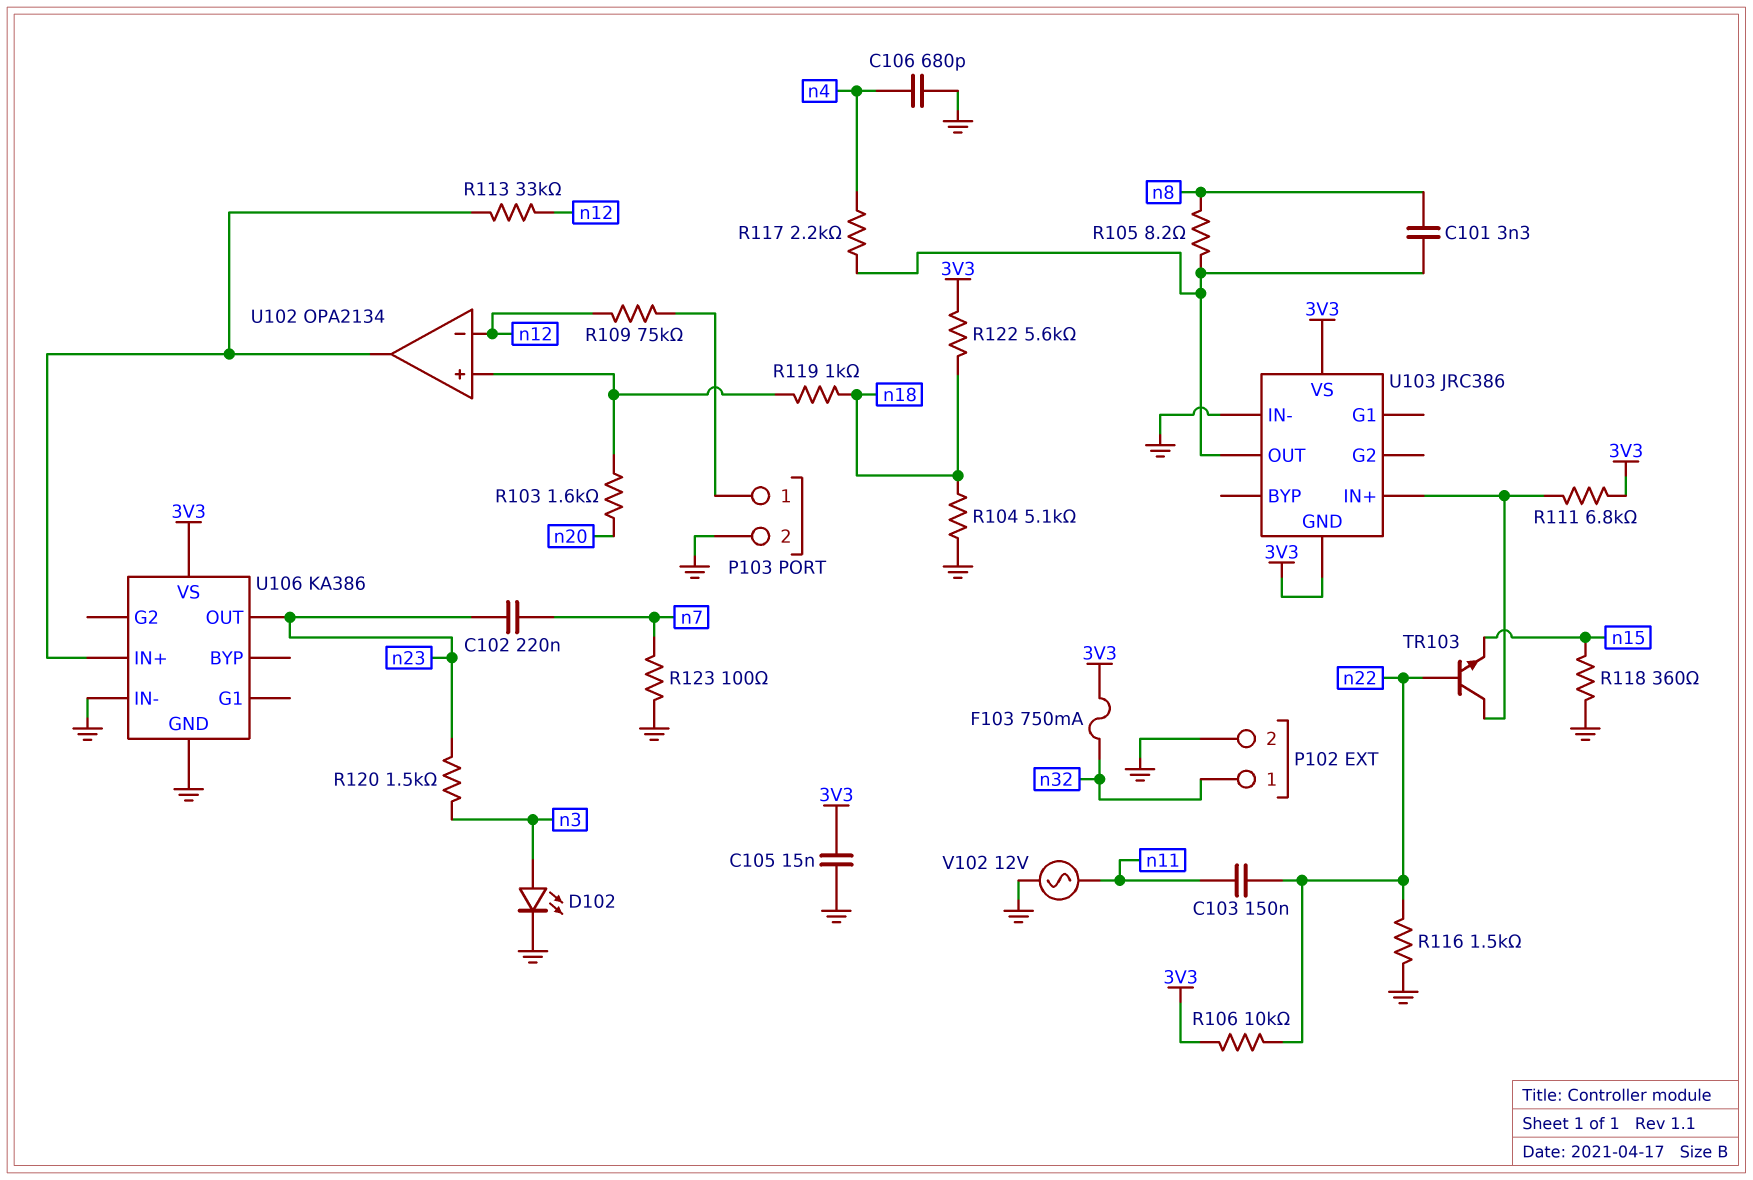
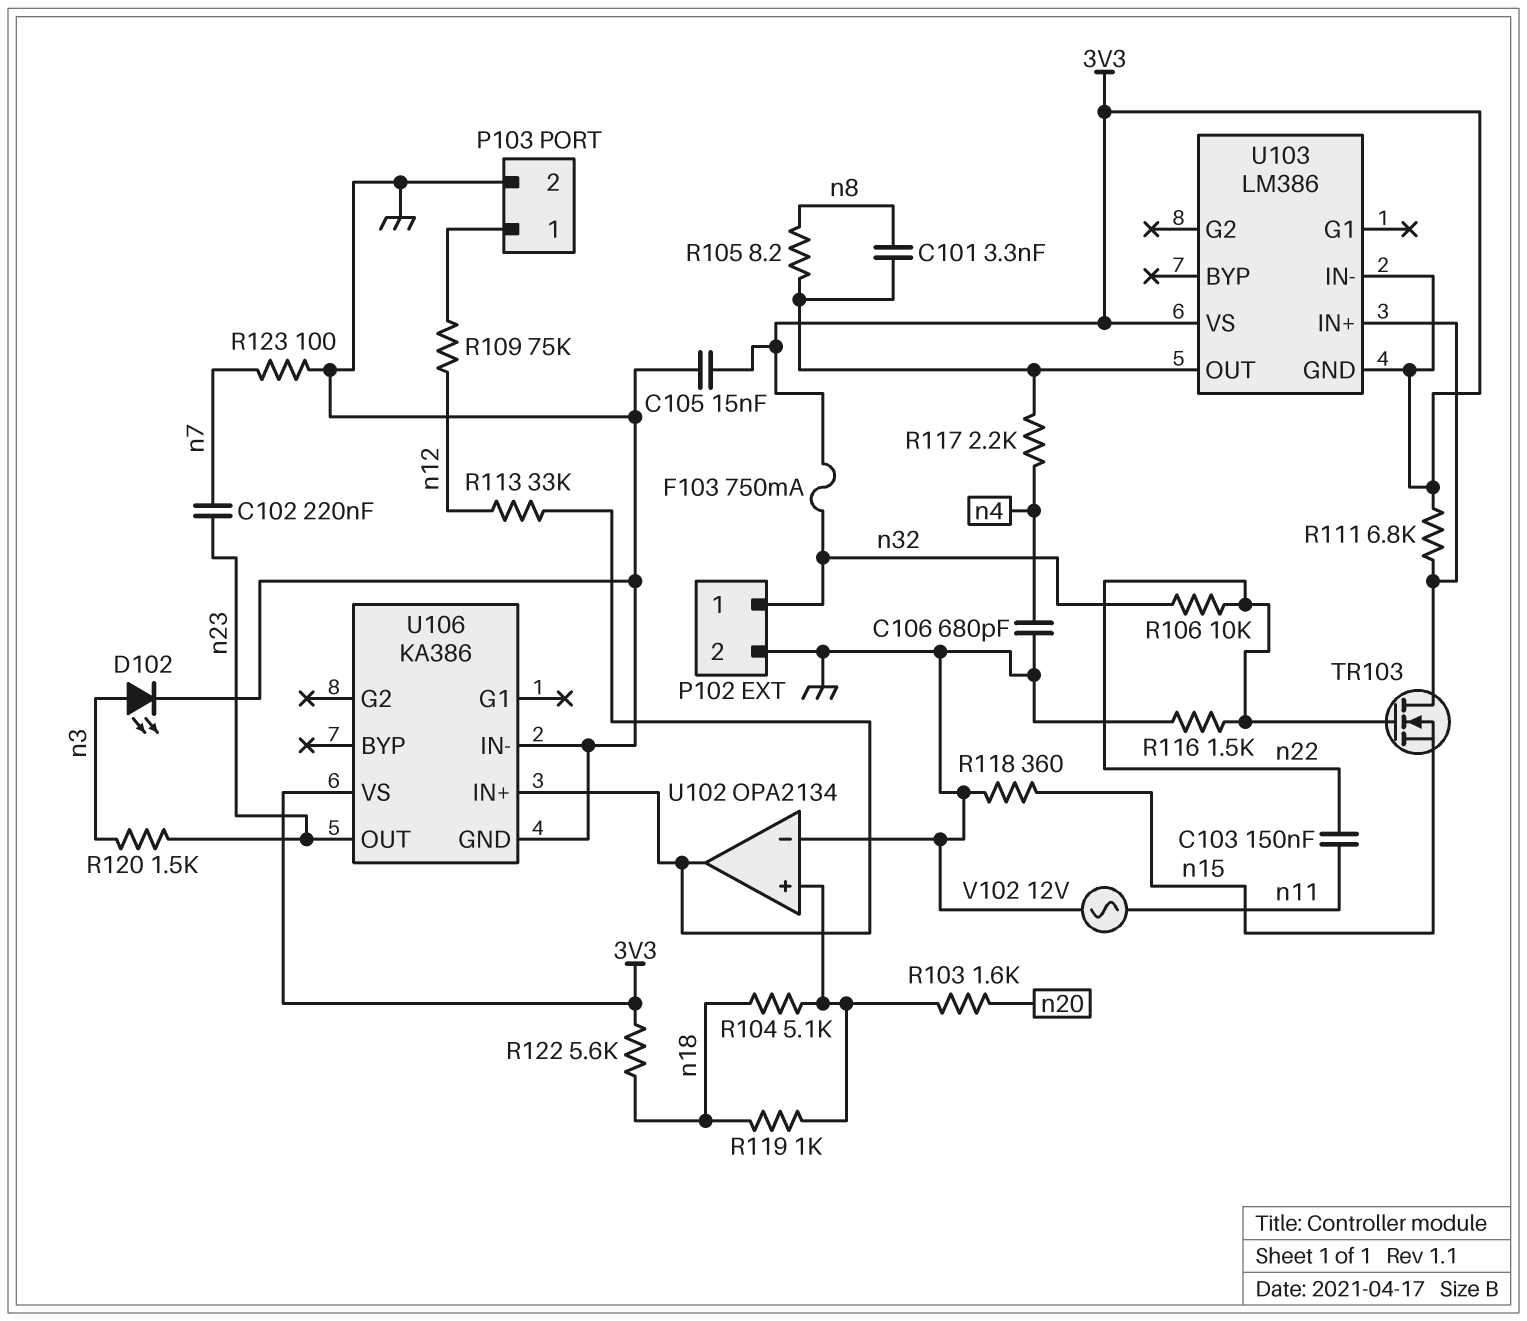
R104: 5.1k (GND, n18) -> 5.1k (U102/in+, n18)
R106: 10k (3V3, n22) -> 10k (n22, n32)
TR103: NPN (B n22, C U103/IN+, E n15) -> NMOS (G n22, D U103/IN+, S n15)
U102 pin in-: n12 -> GND
U103: JRC386 -> LM386
U103 pin IN-: GND -> 3V3

